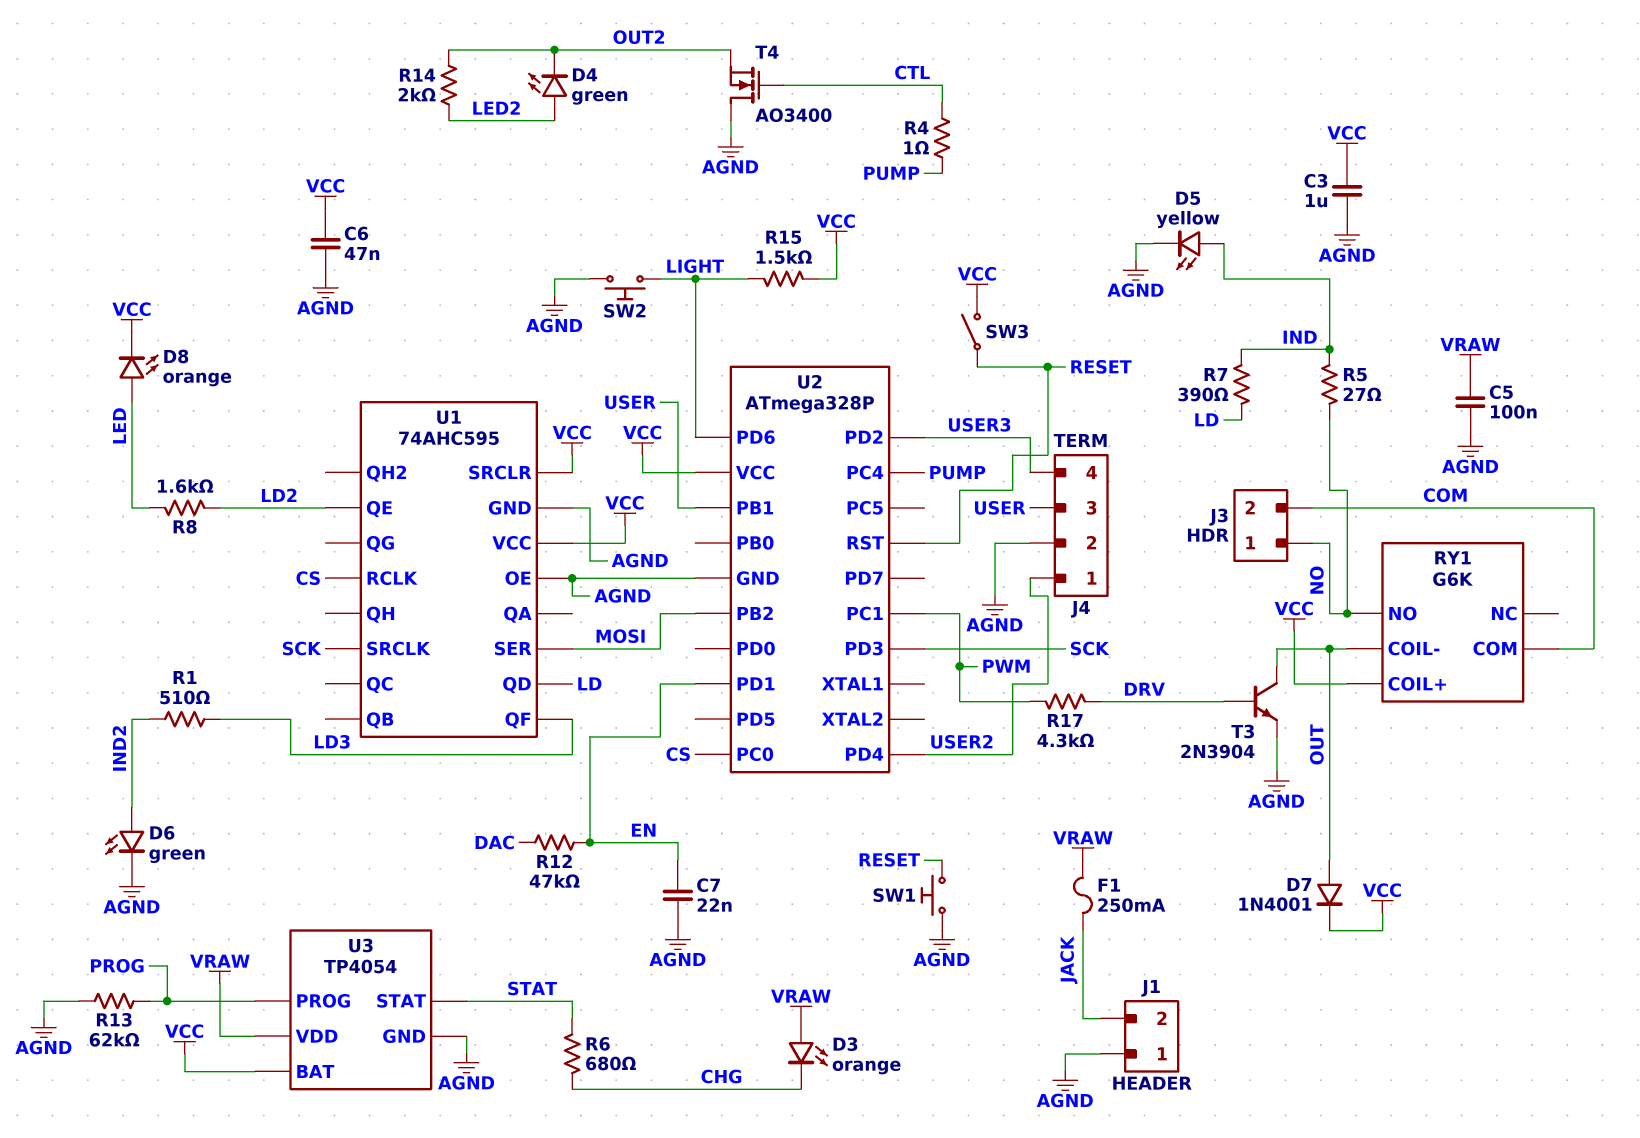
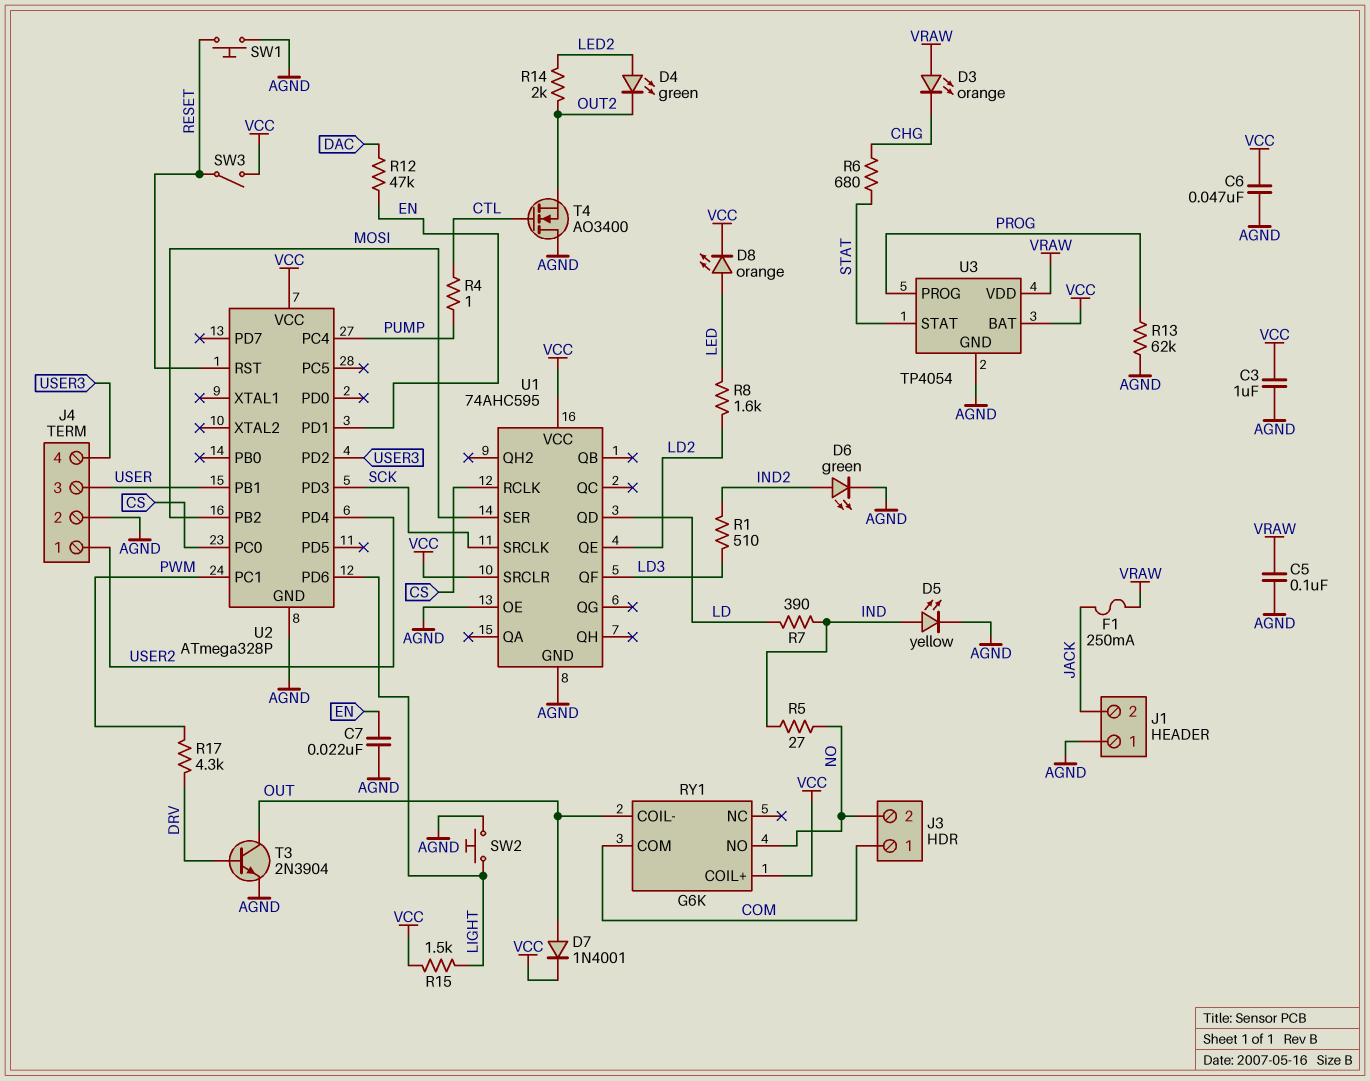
J3 pin 1: NO -> COM
J3 pin 2: COM -> NO

